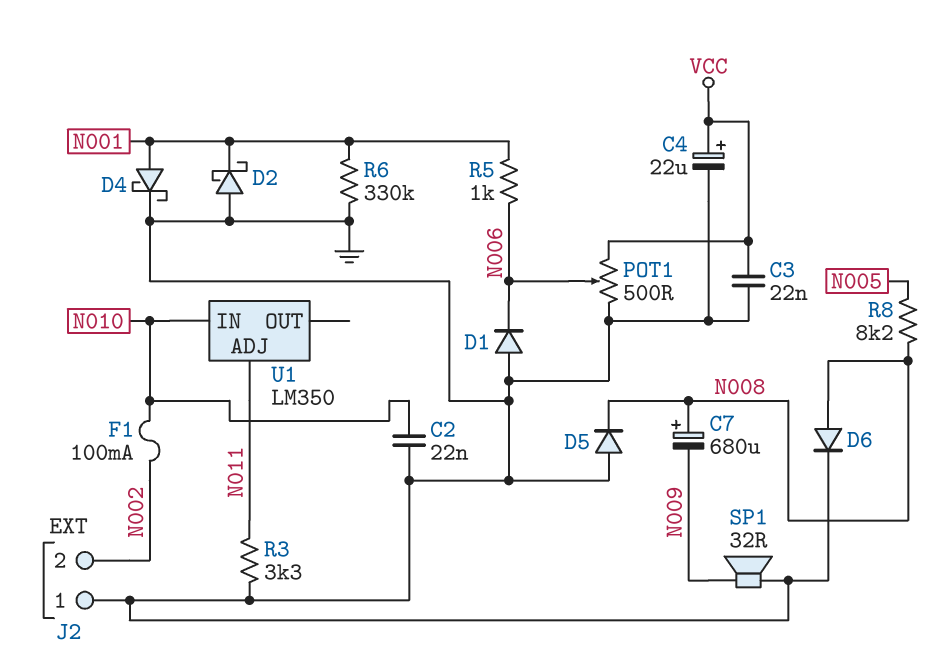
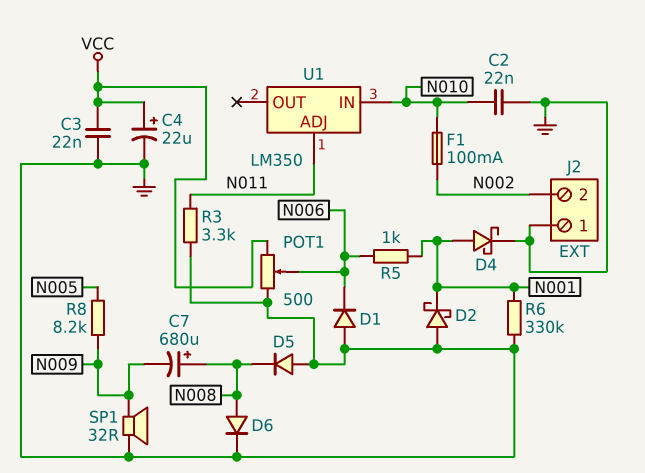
R8: 8.2k (N005, N008) -> 8.2k (N005, N009)

